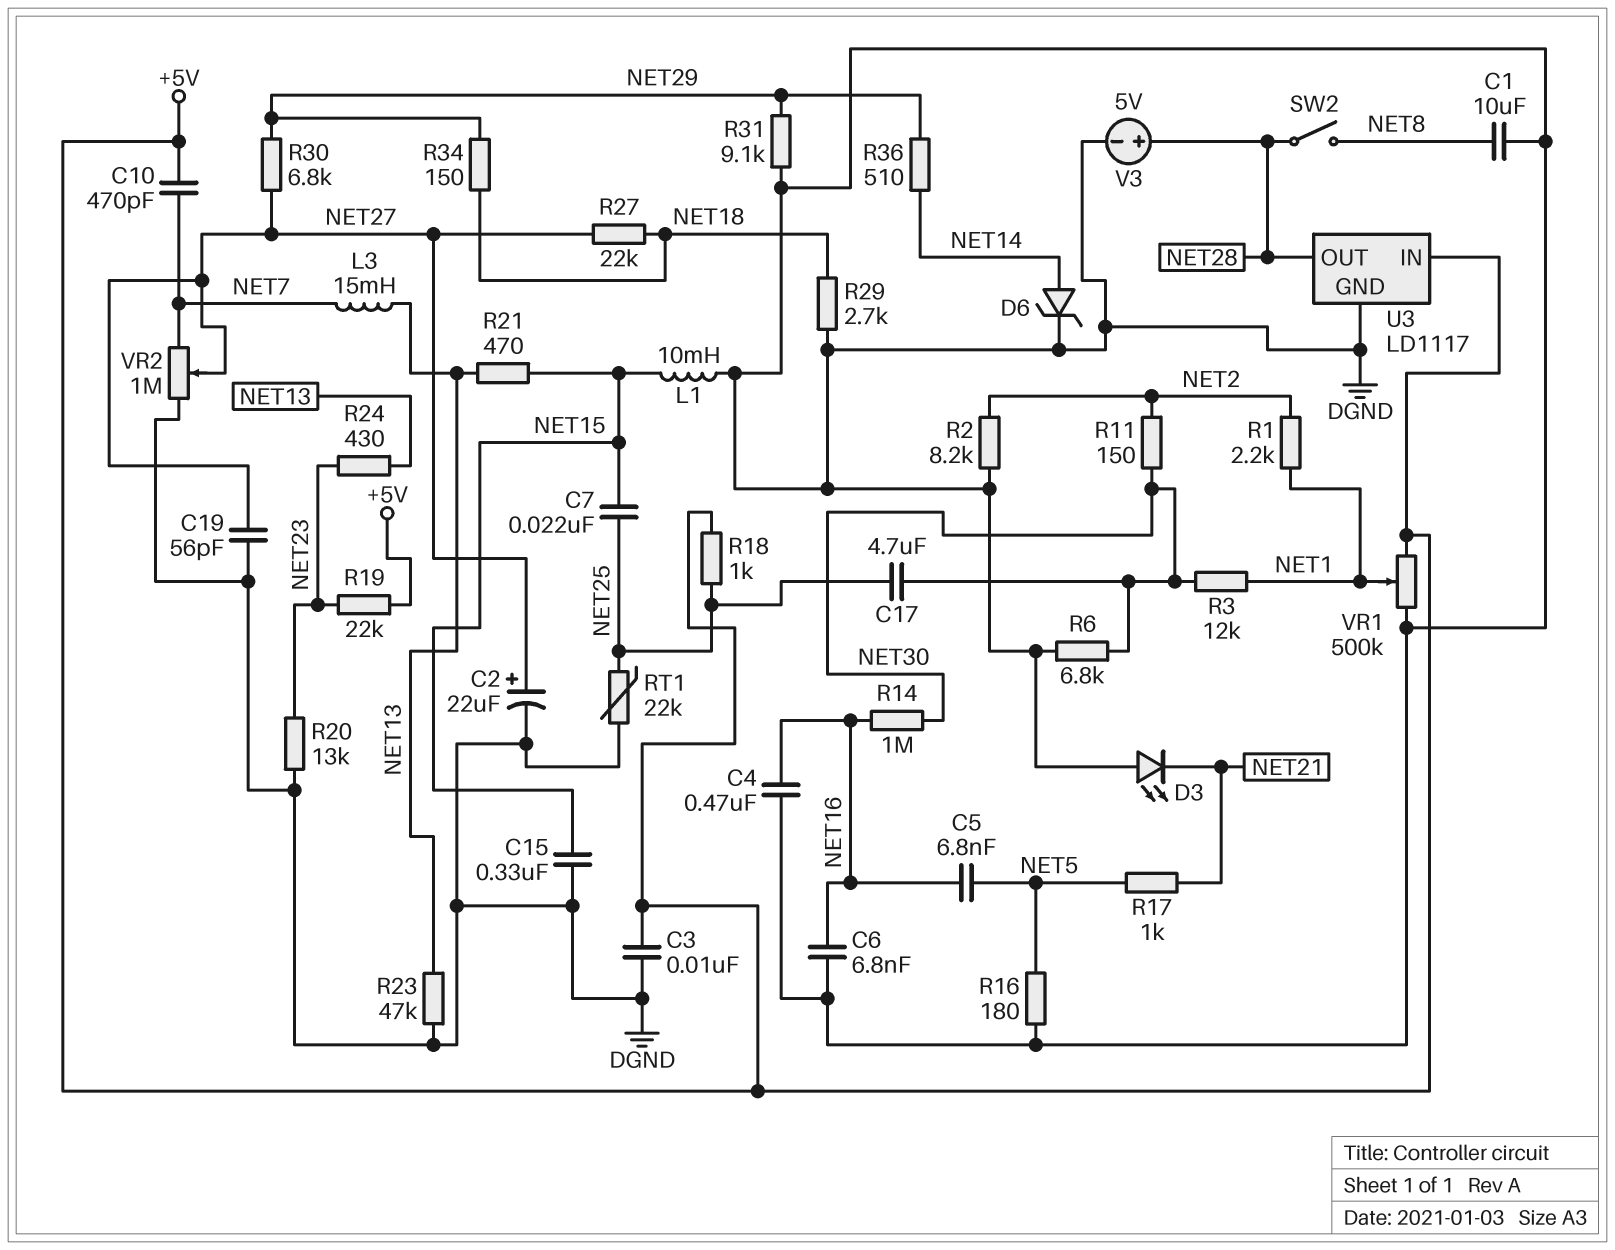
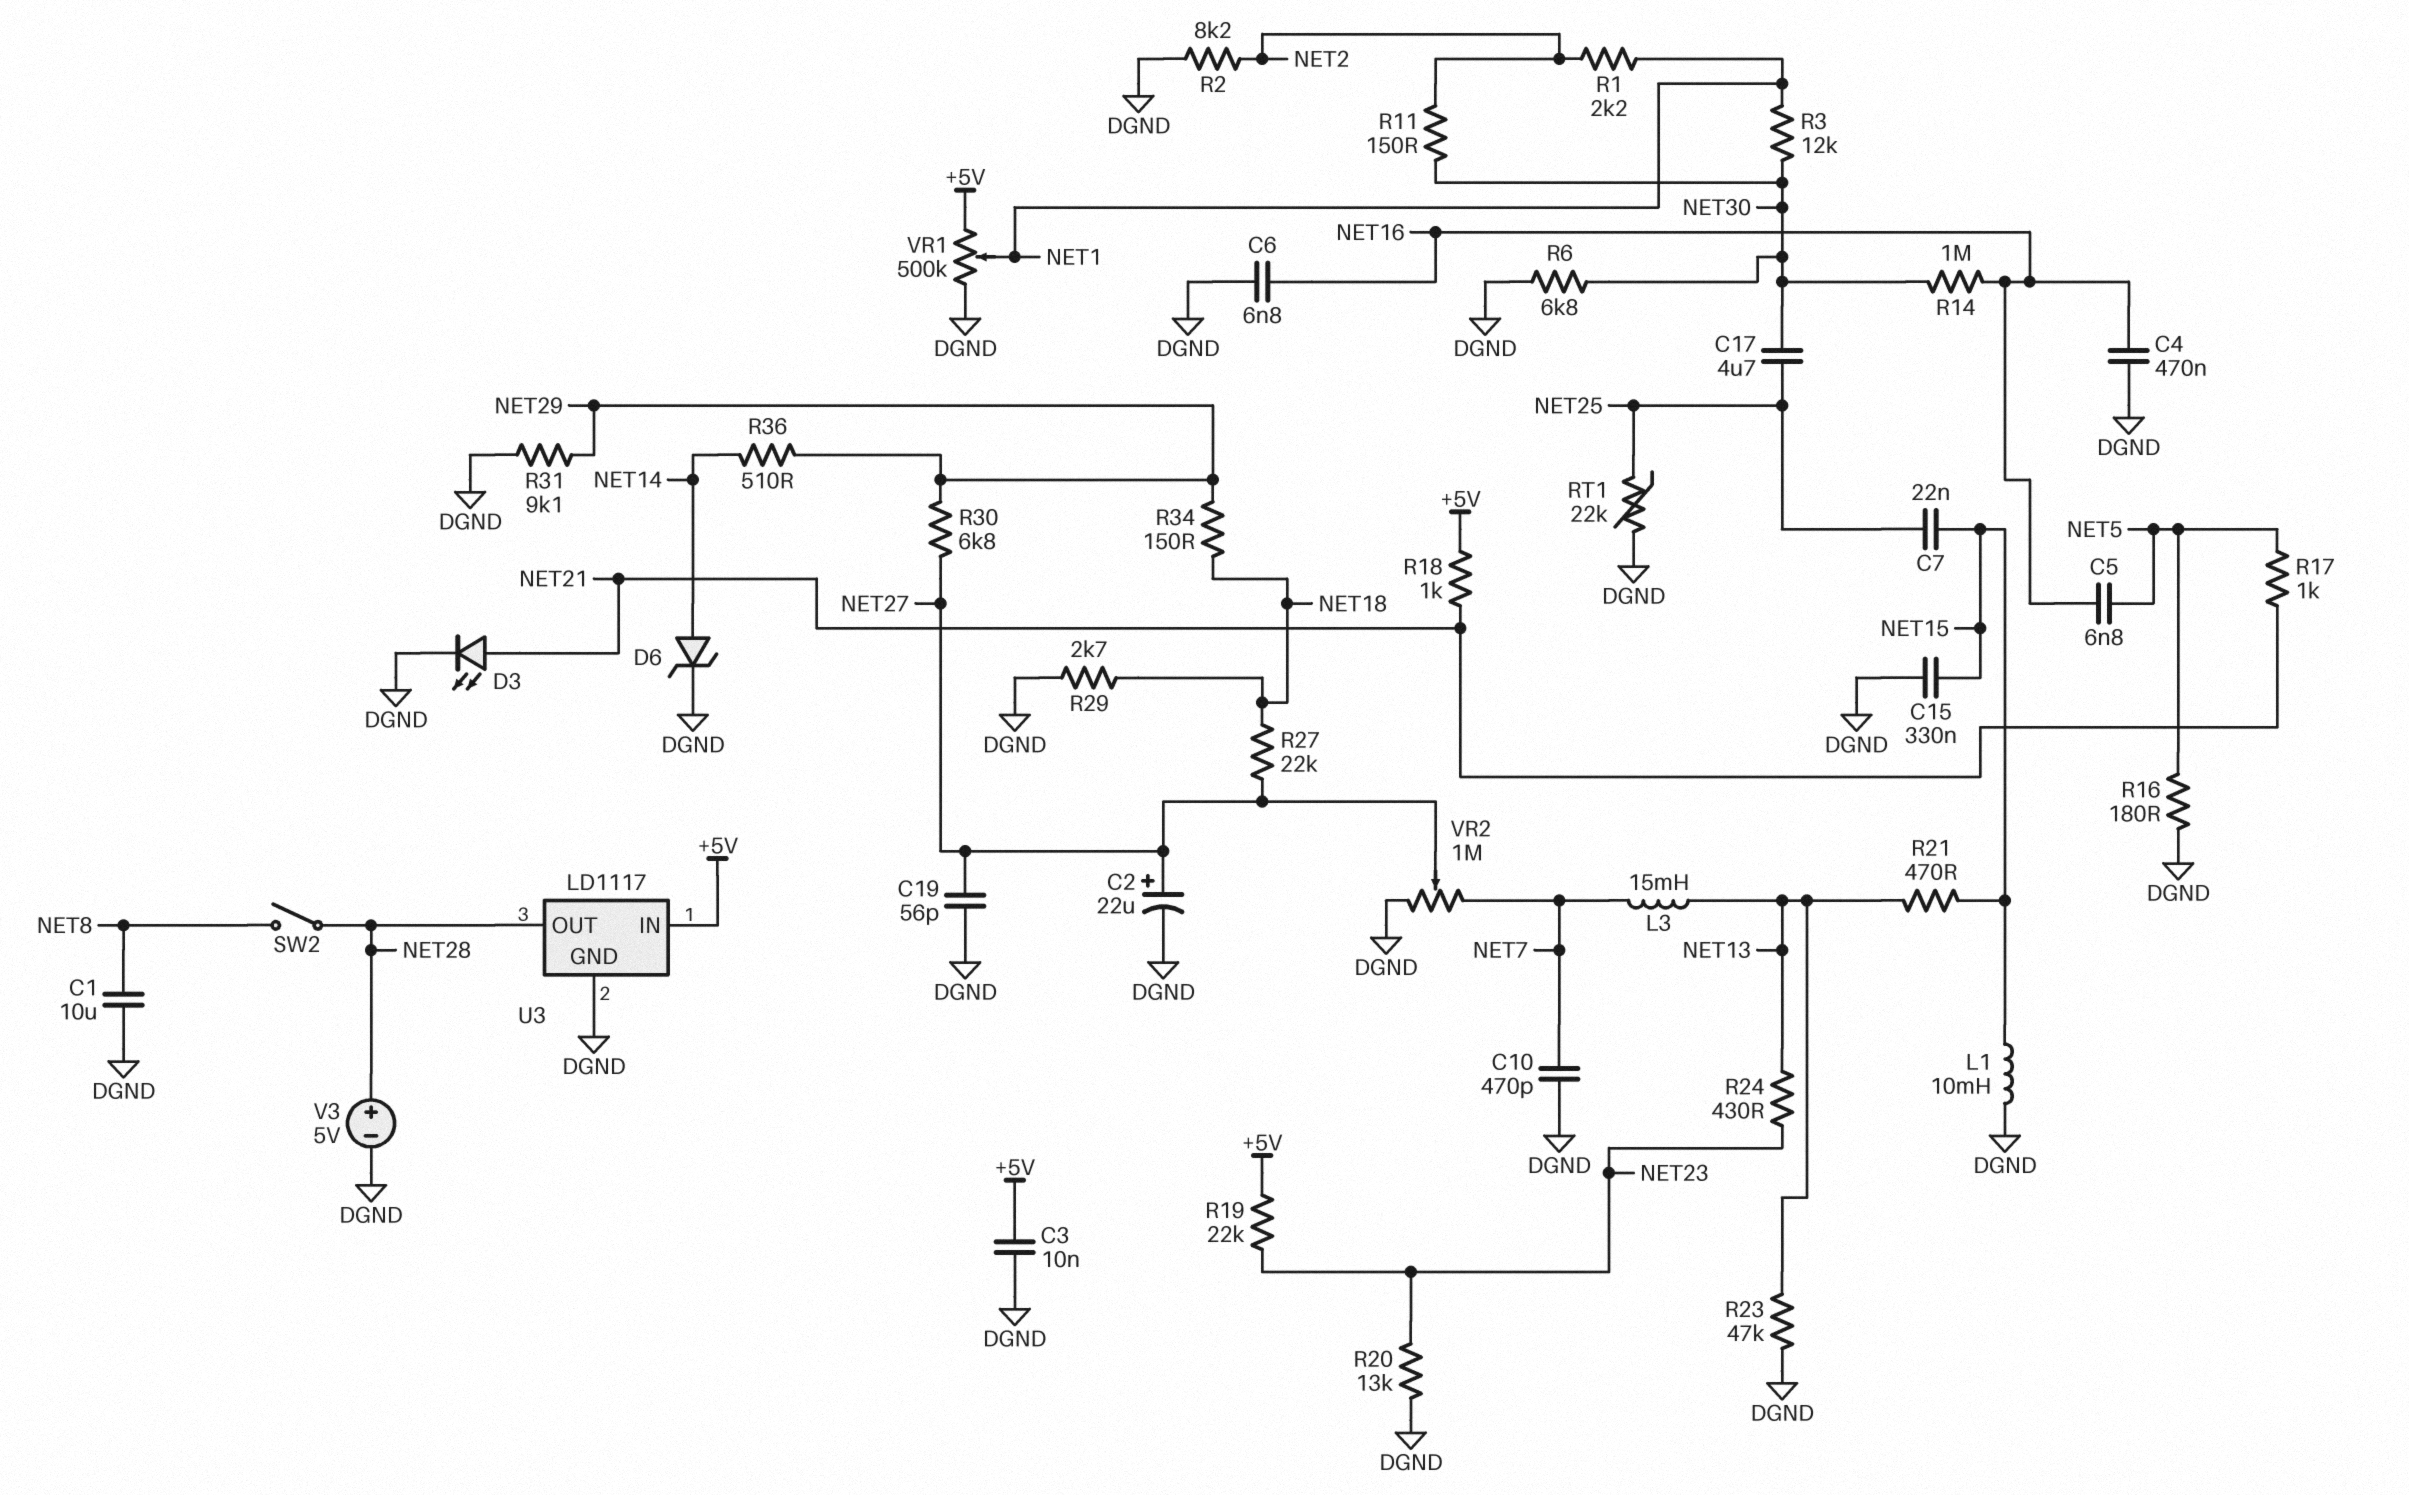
C10: 470pF (+5V, NET7) -> 470pF (DGND, NET7)
D3: LED (A DGND, K NET21) -> LED (A NET21, K DGND)
R18: 1k (+5V, NET25) -> 1k (+5V, NET21)

